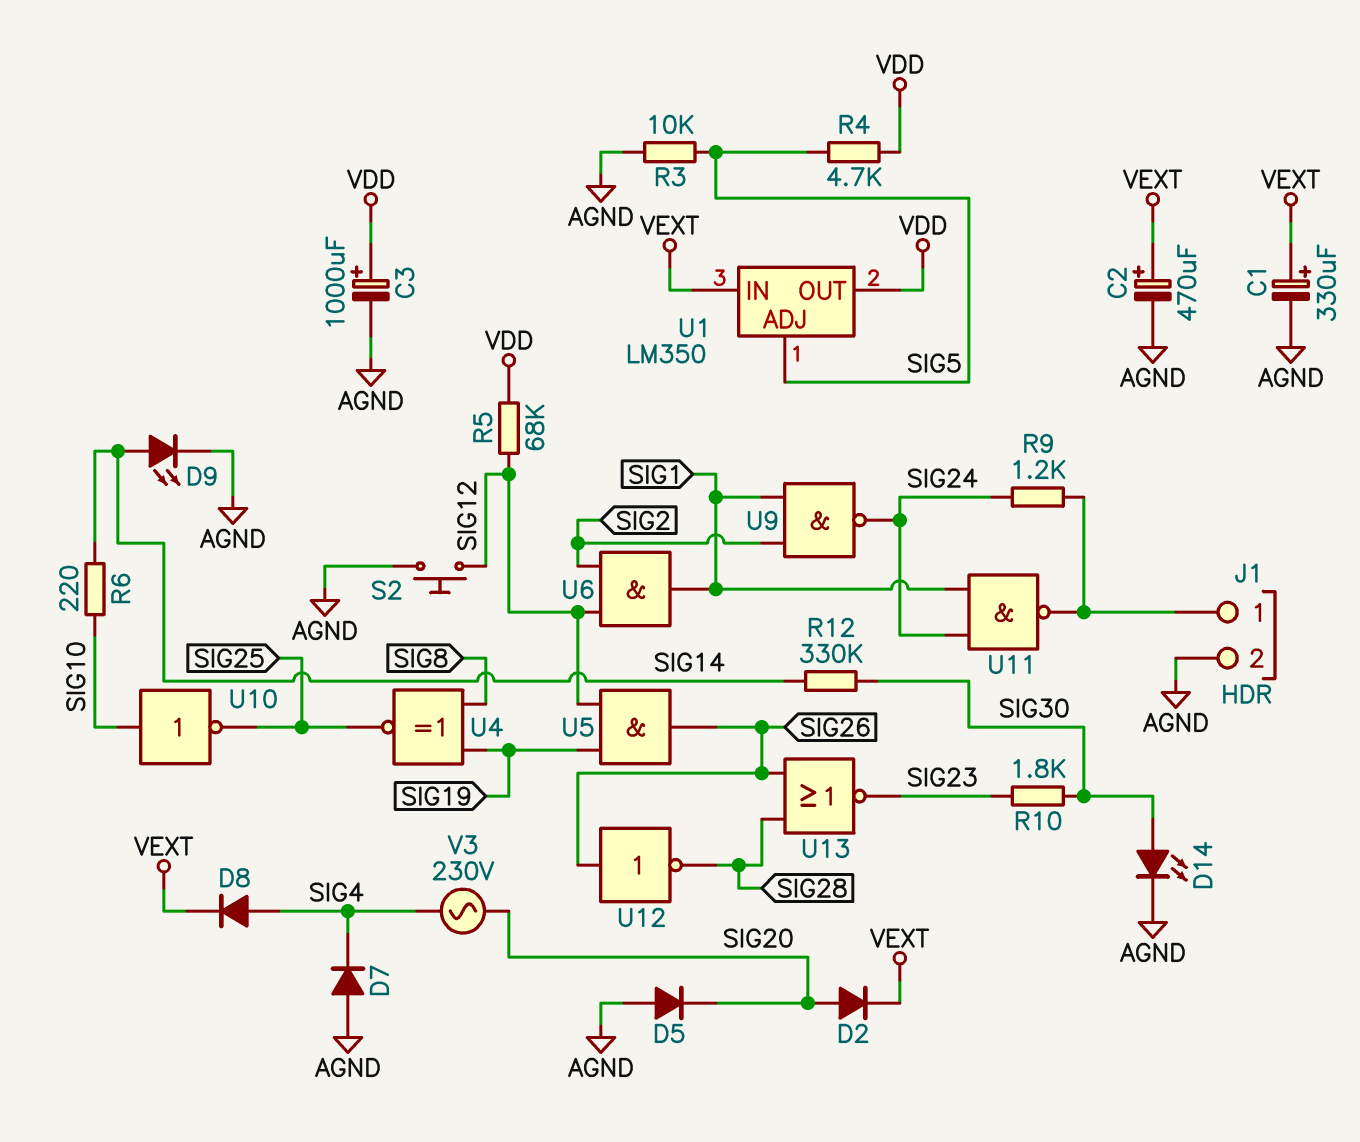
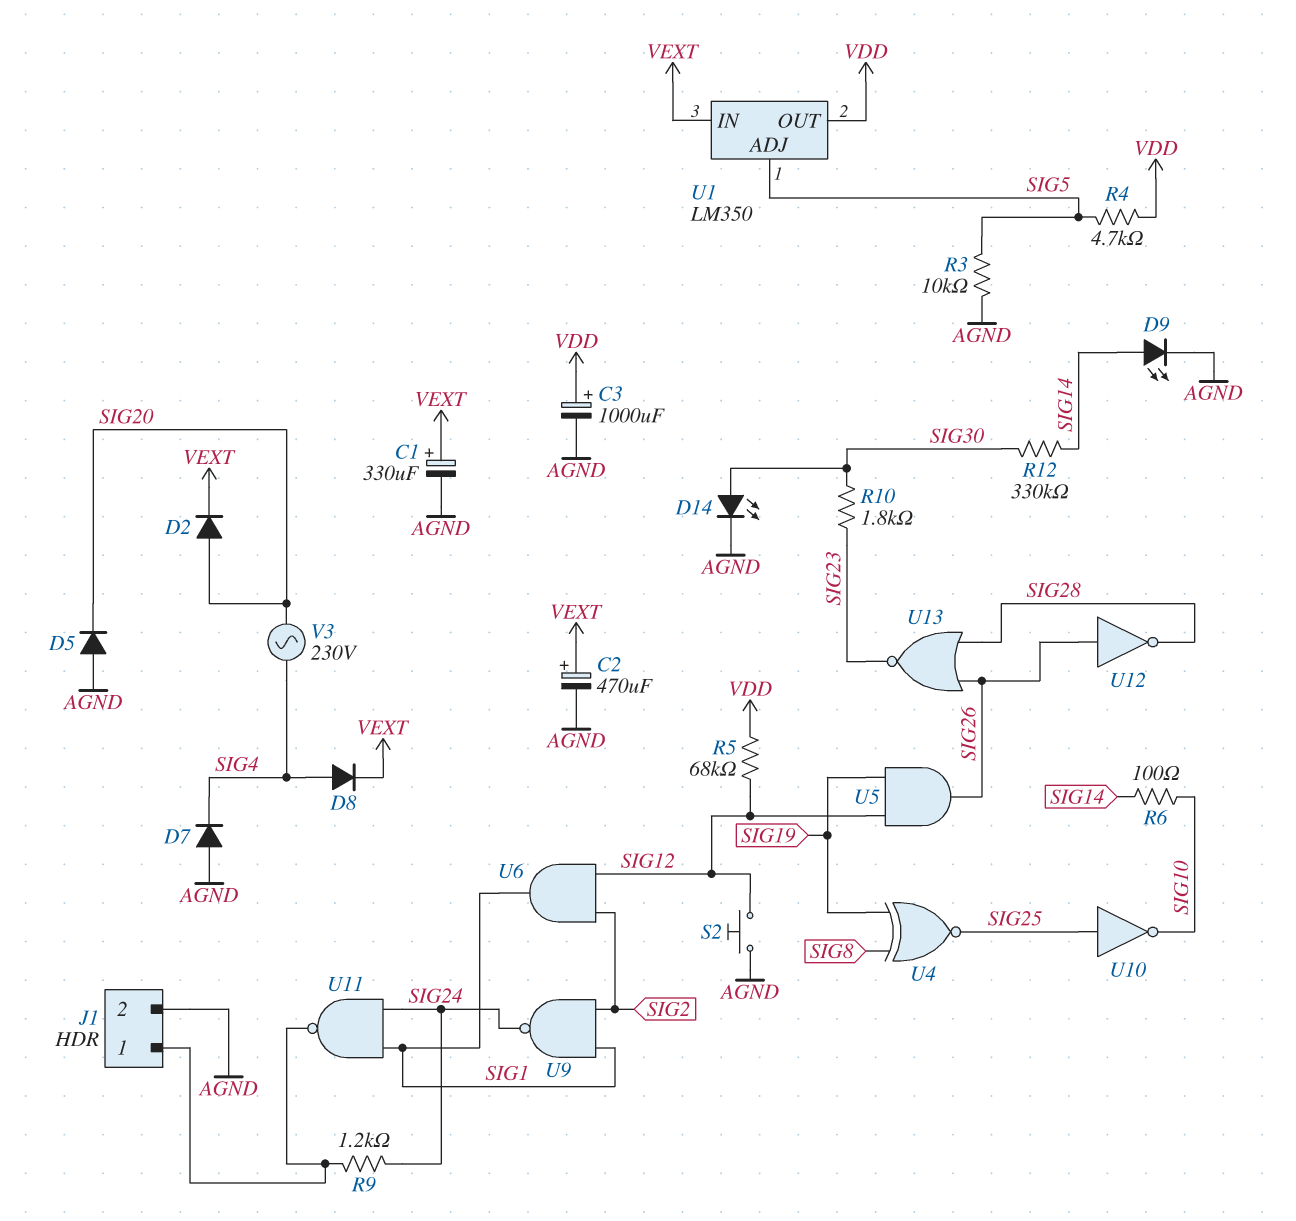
R6: 220 (SIG10, SIG14) -> 100 (SIG10, SIG14)
U10: NOT (in SIG10, out SIG25) -> NOT (in SIG25, out SIG10)

